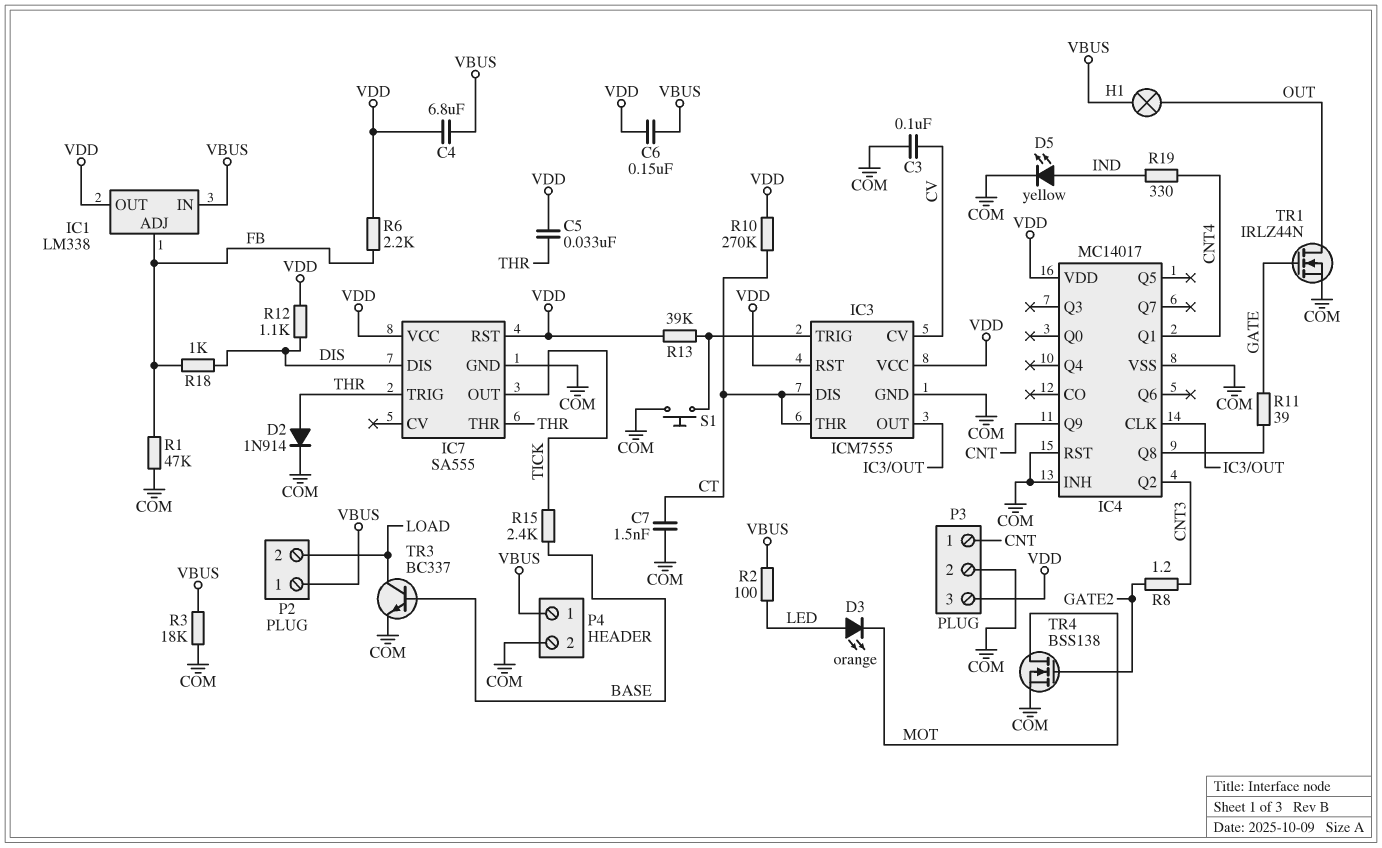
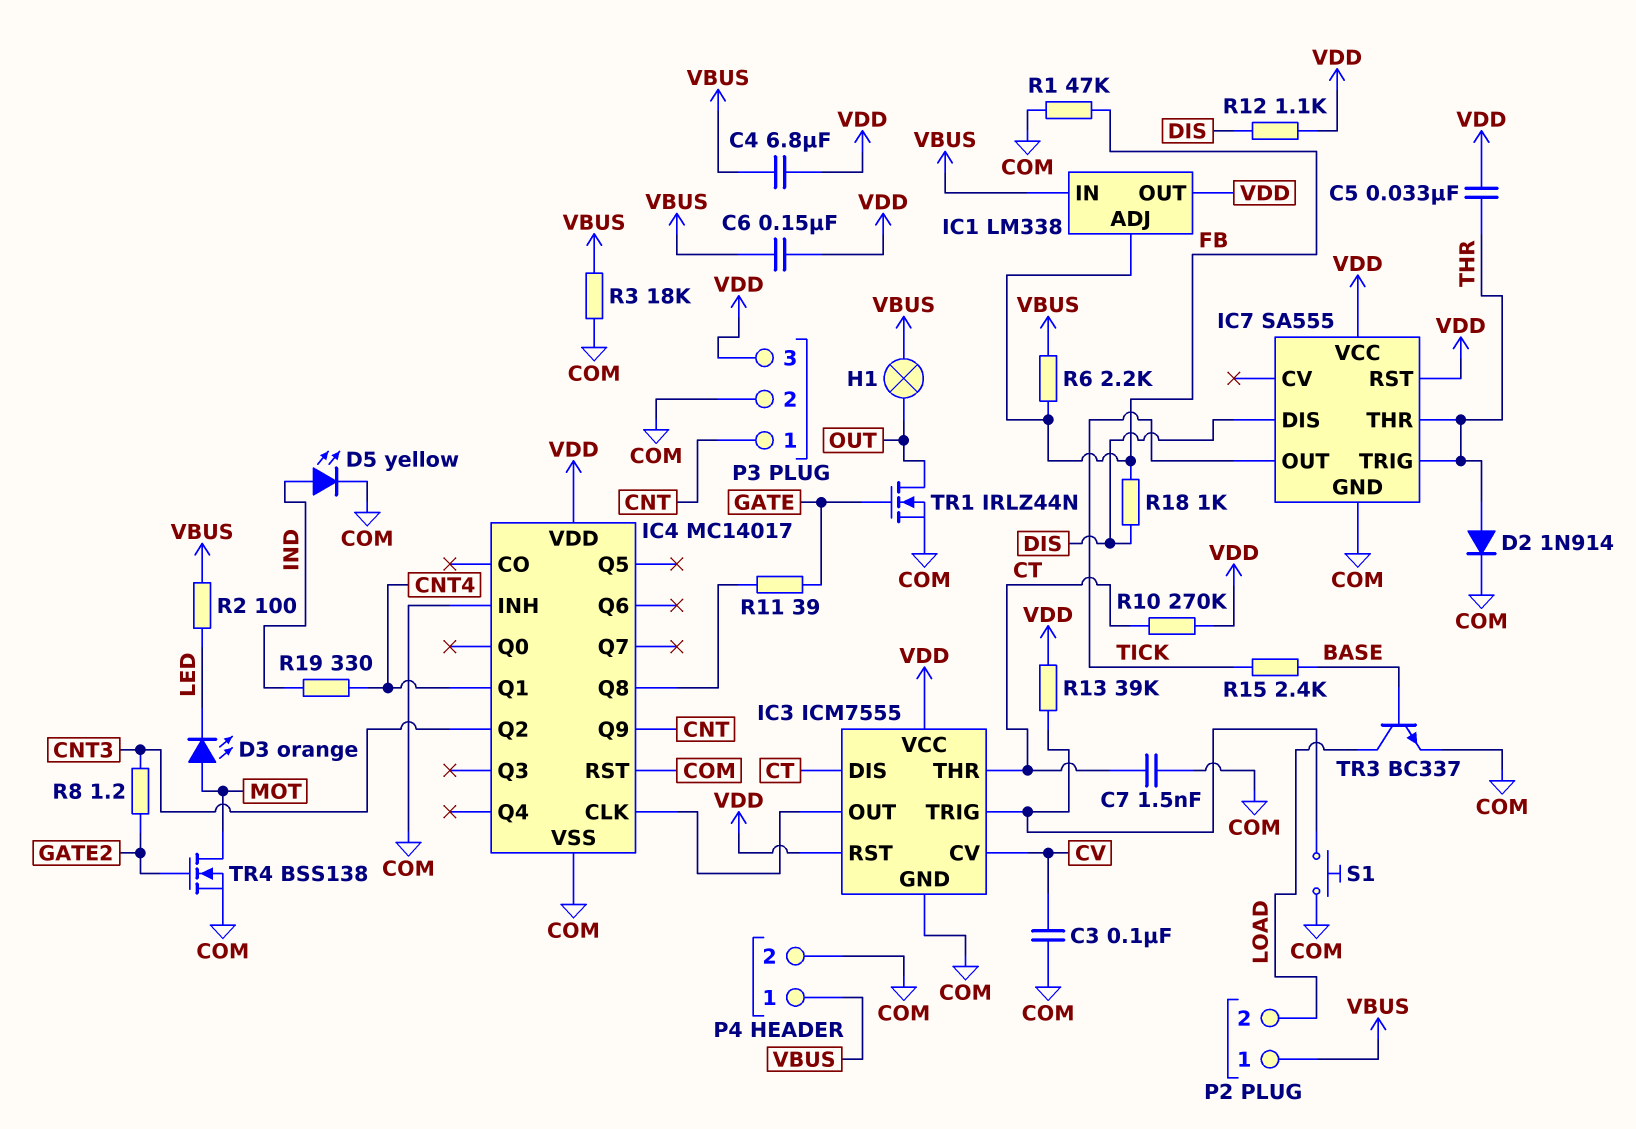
D3: LED orange (A LED, K MOT) -> LED orange (A MOT, K LED)
R6: 2.2k (FB, VDD) -> 2.2k (FB, VBUS)

